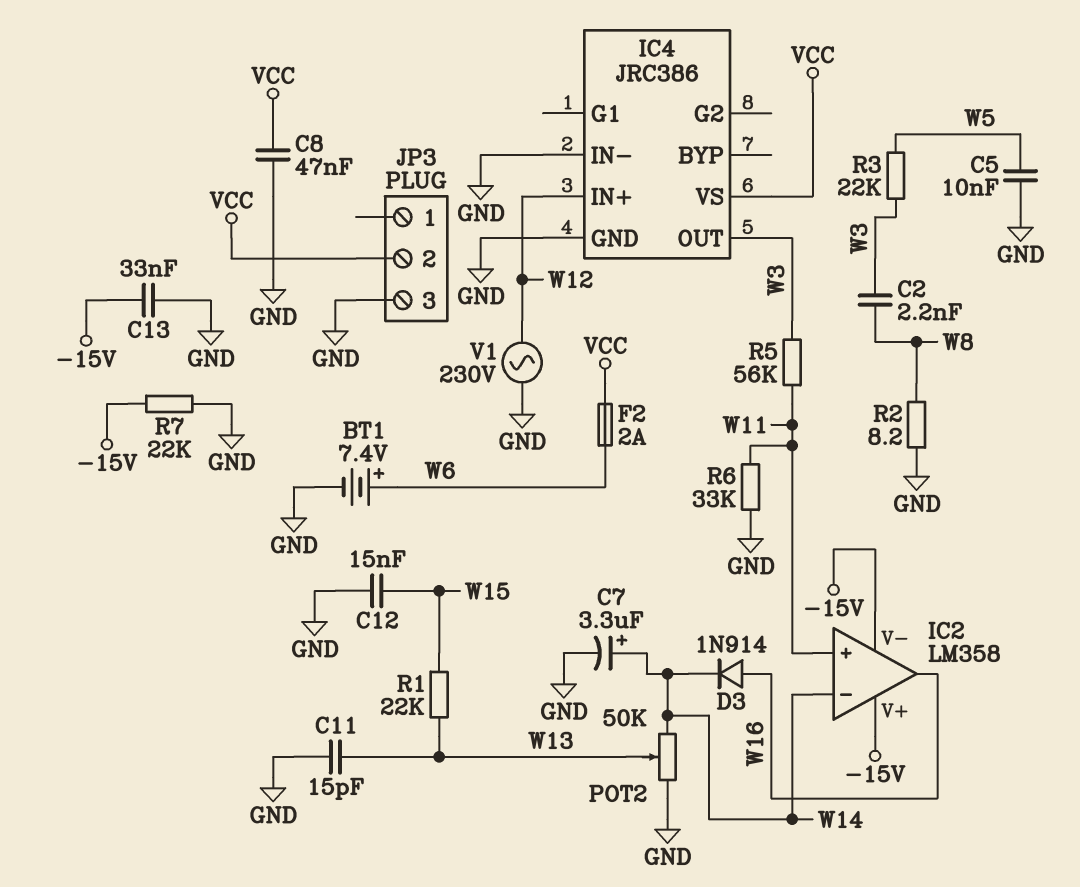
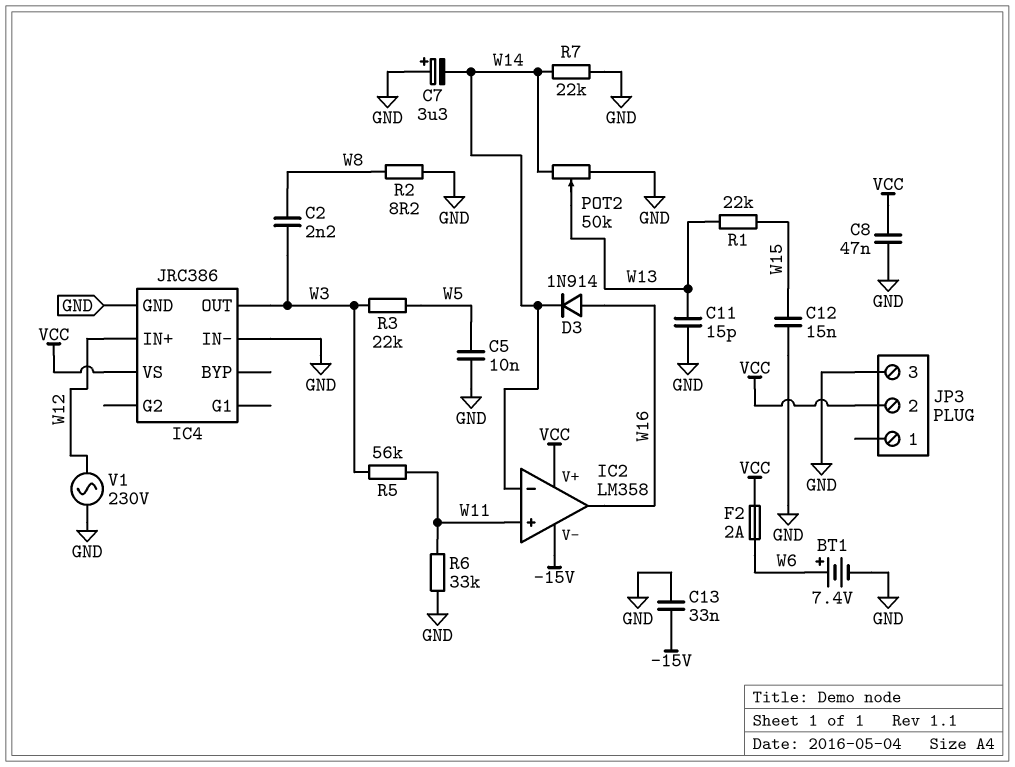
C7: 3.3uF (plus W14, minus GND) -> 3.3uF (plus GND, minus W14)
IC2 pin V+: -15V -> VCC
R7: 22k (-15V, GND) -> 22k (GND, W14)

